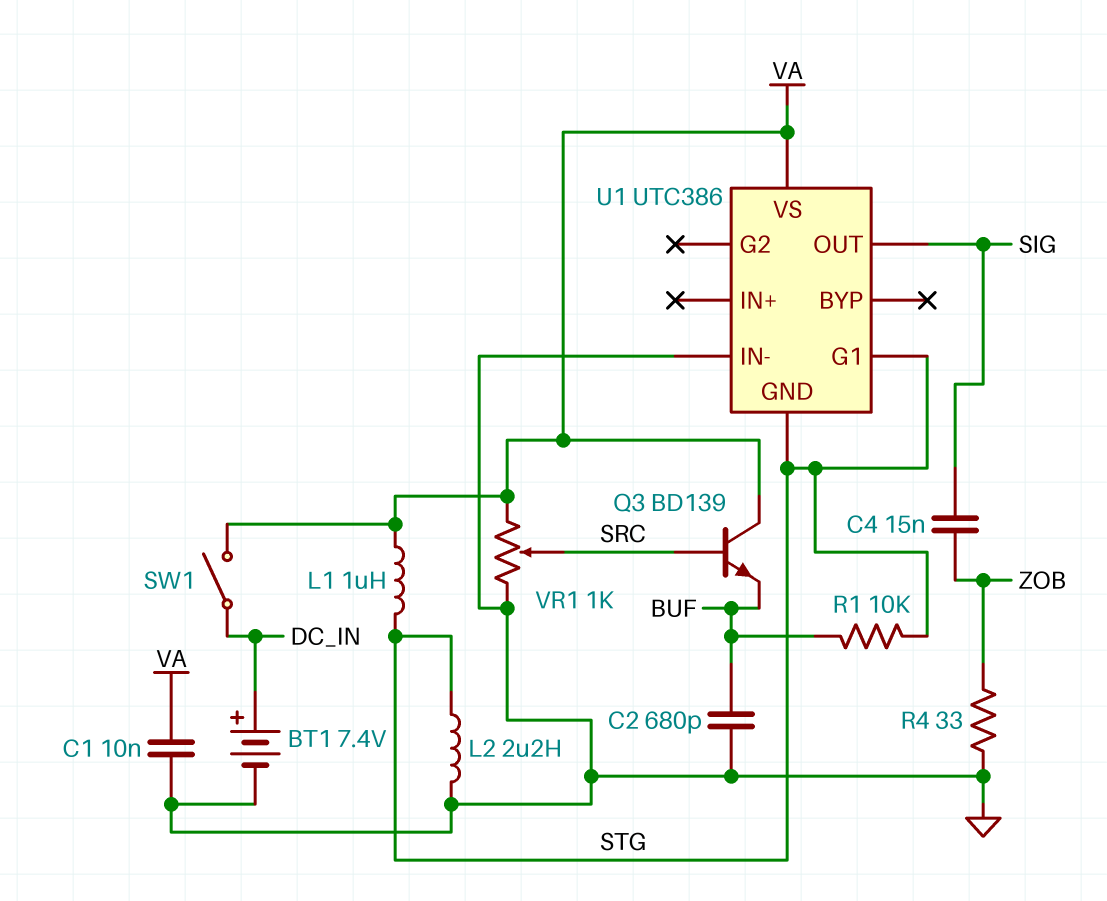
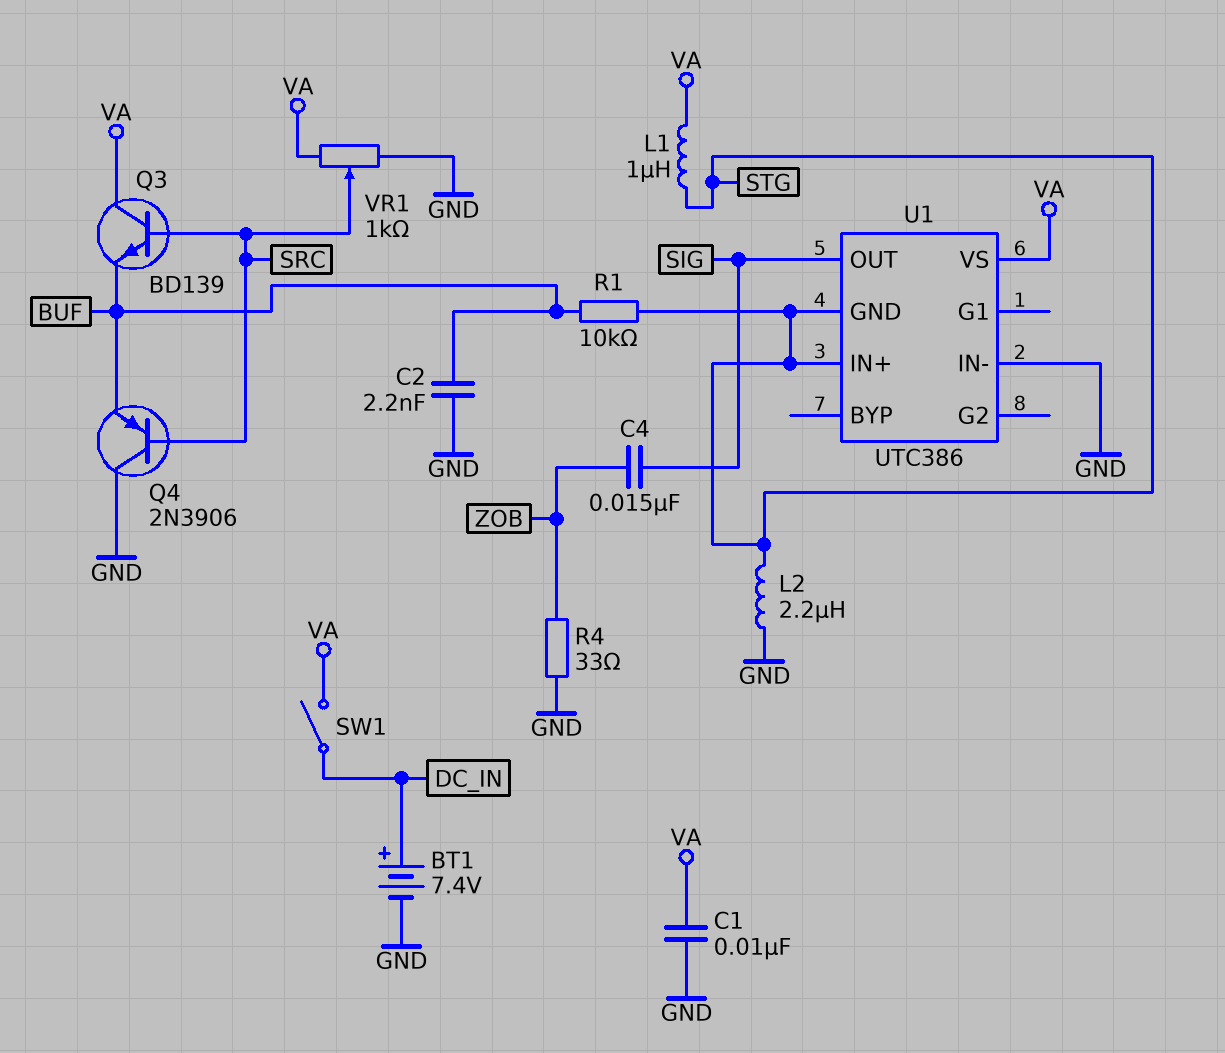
C2: 680pF (BUF, GND) -> 2.2nF (BUF, GND)
Q4: none -> PNP 2N3906 (B SRC, C GND, E BUF)
U1 pin G1: STG -> none
U1 pin IN+: none -> STG

